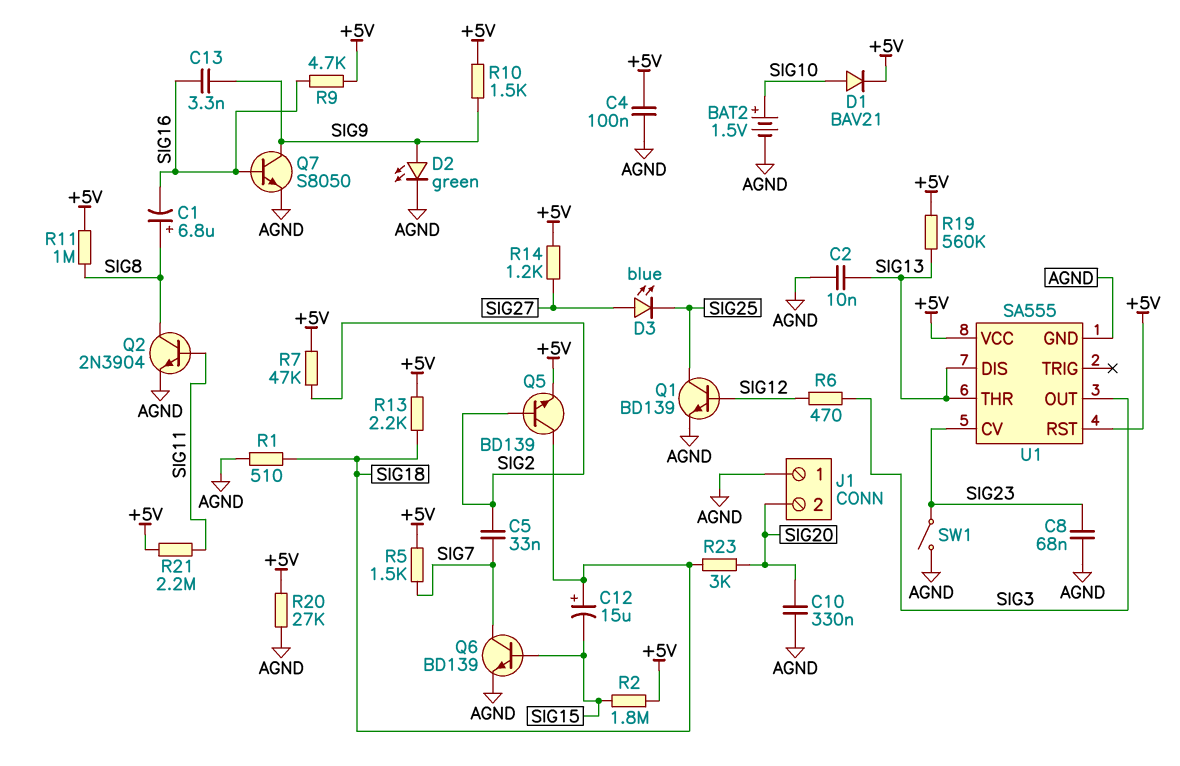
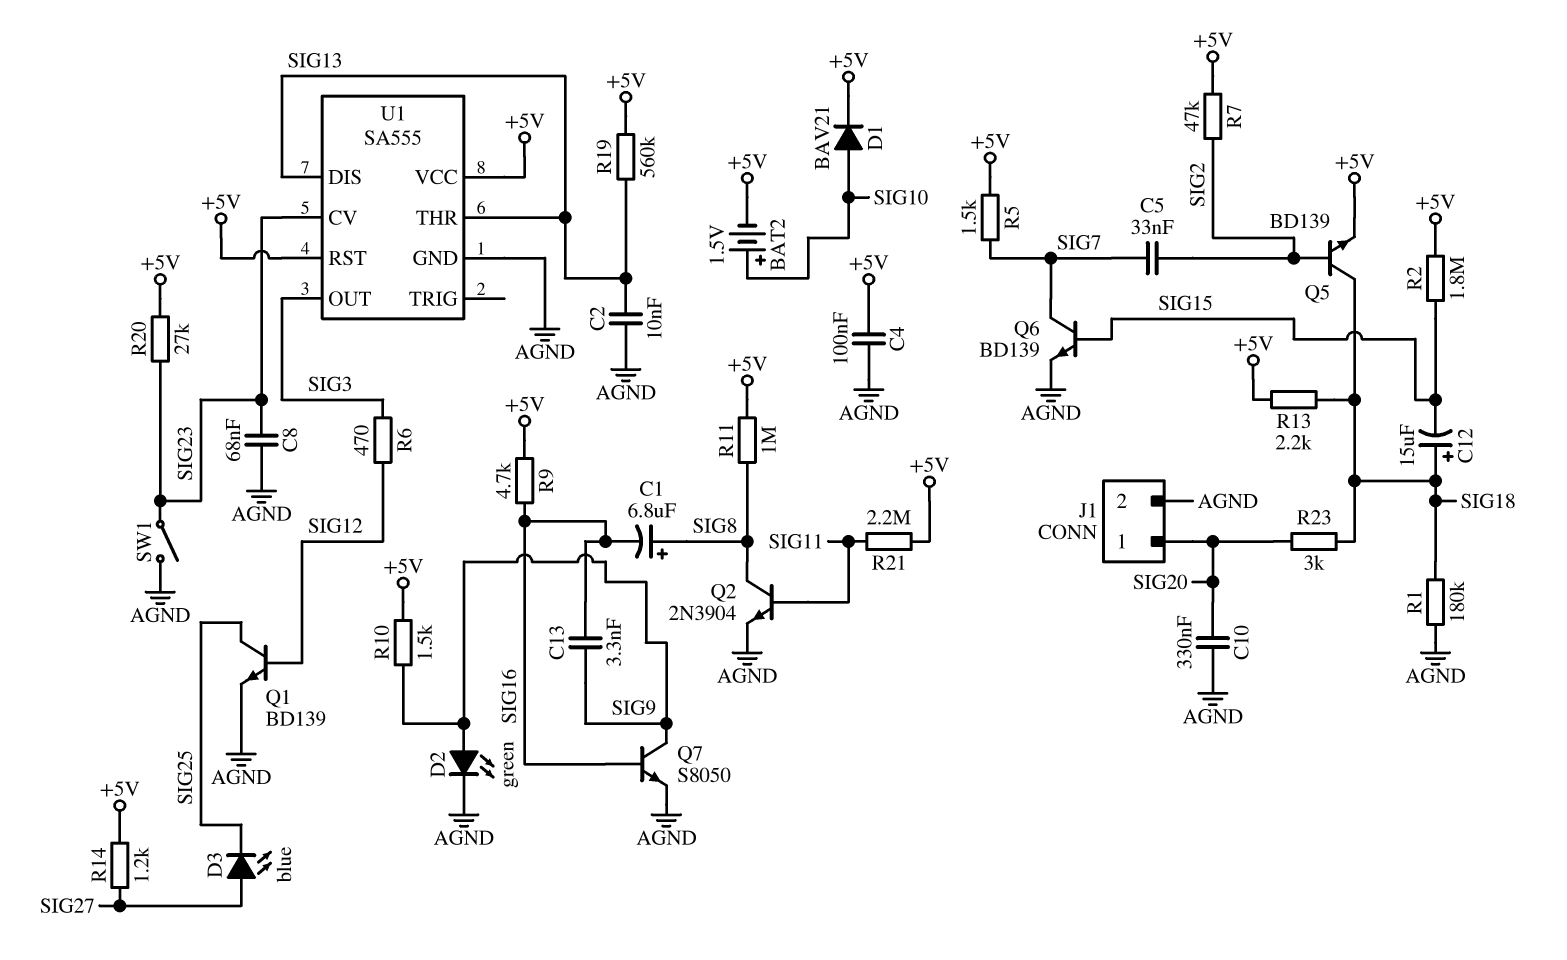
BAT2: 1.5V (plus SIG10, minus AGND) -> 1.5V (plus SIG10, minus +5V)
J1 pin 1: AGND -> SIG20
J1 pin 2: SIG20 -> AGND
R1: 510 (AGND, SIG18) -> 180k (AGND, SIG18)
R20: 27k (+5V, AGND) -> 27k (+5V, SIG23)

